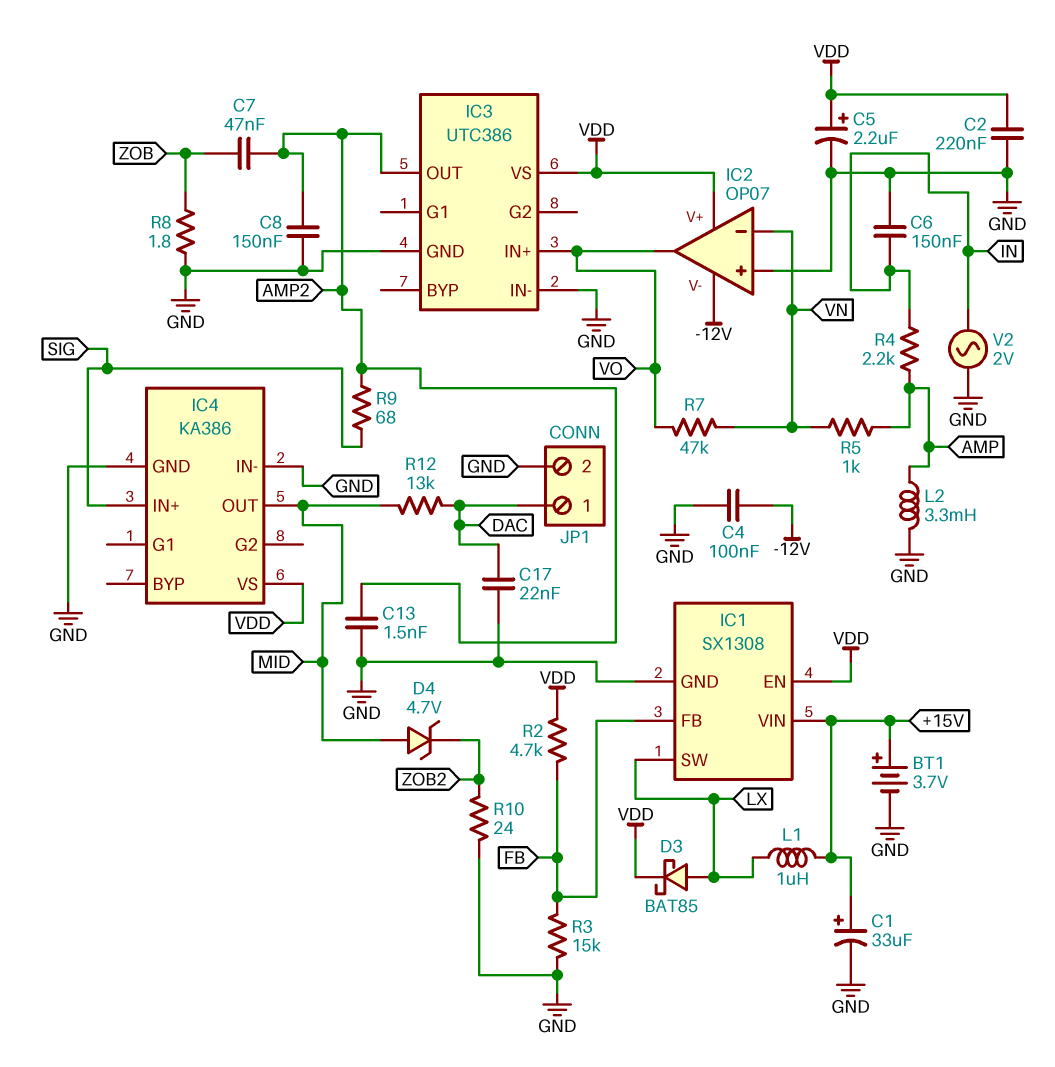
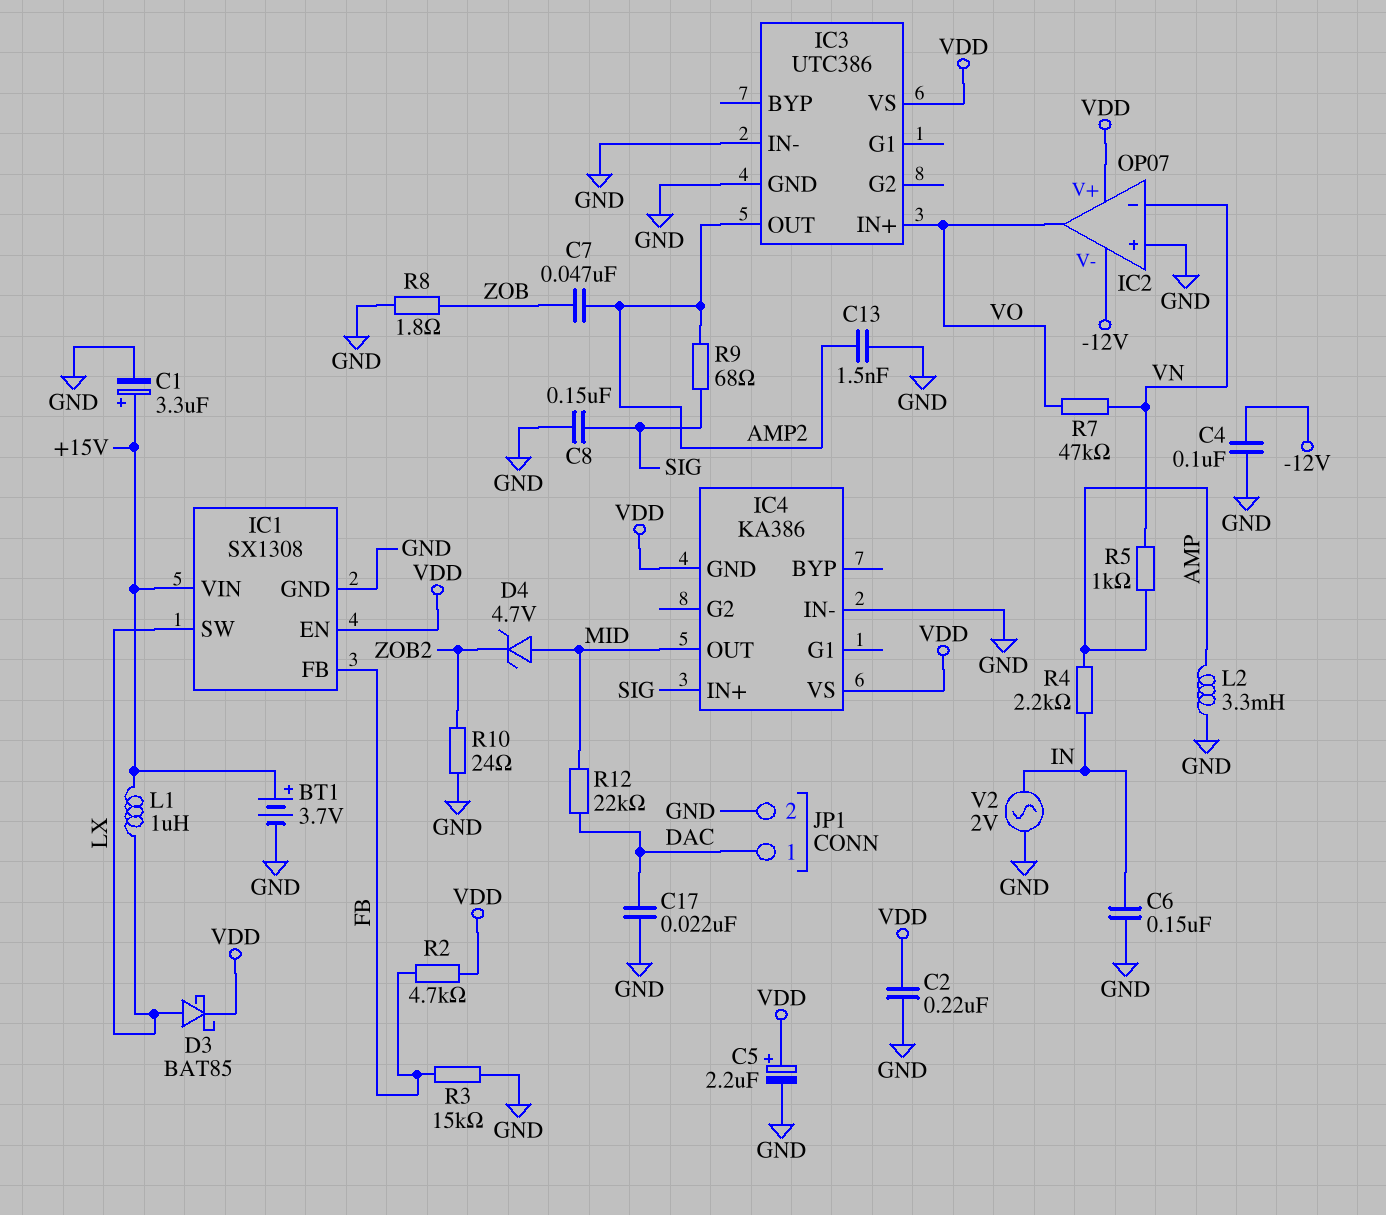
C1: 33uF (plus +15V, minus GND) -> 3.3uF (plus +15V, minus GND)
C8: 150nF (AMP2, GND) -> 150nF (GND, SIG)
IC4 pin GND: GND -> VDD
R12: 13k (DAC, MID) -> 22k (DAC, MID)

